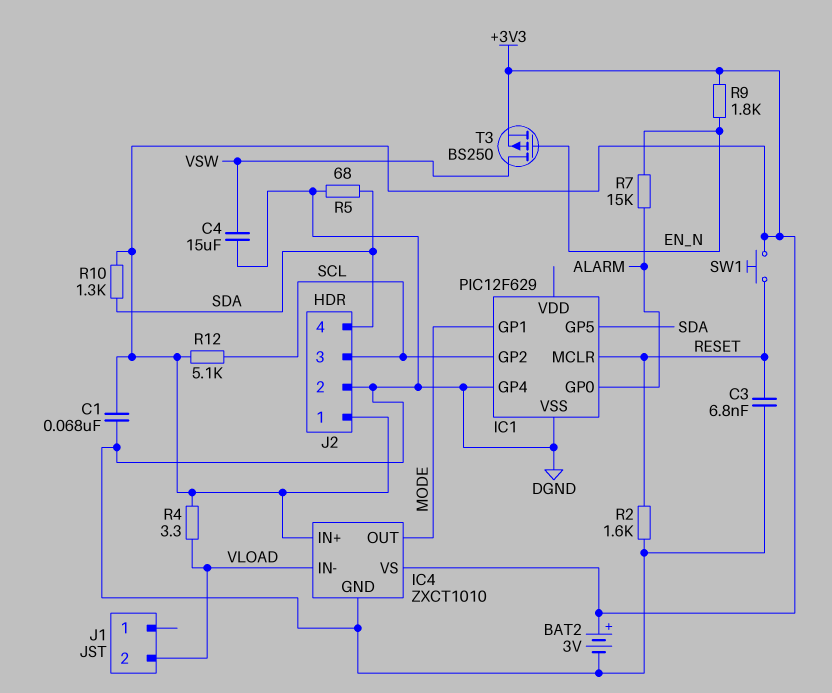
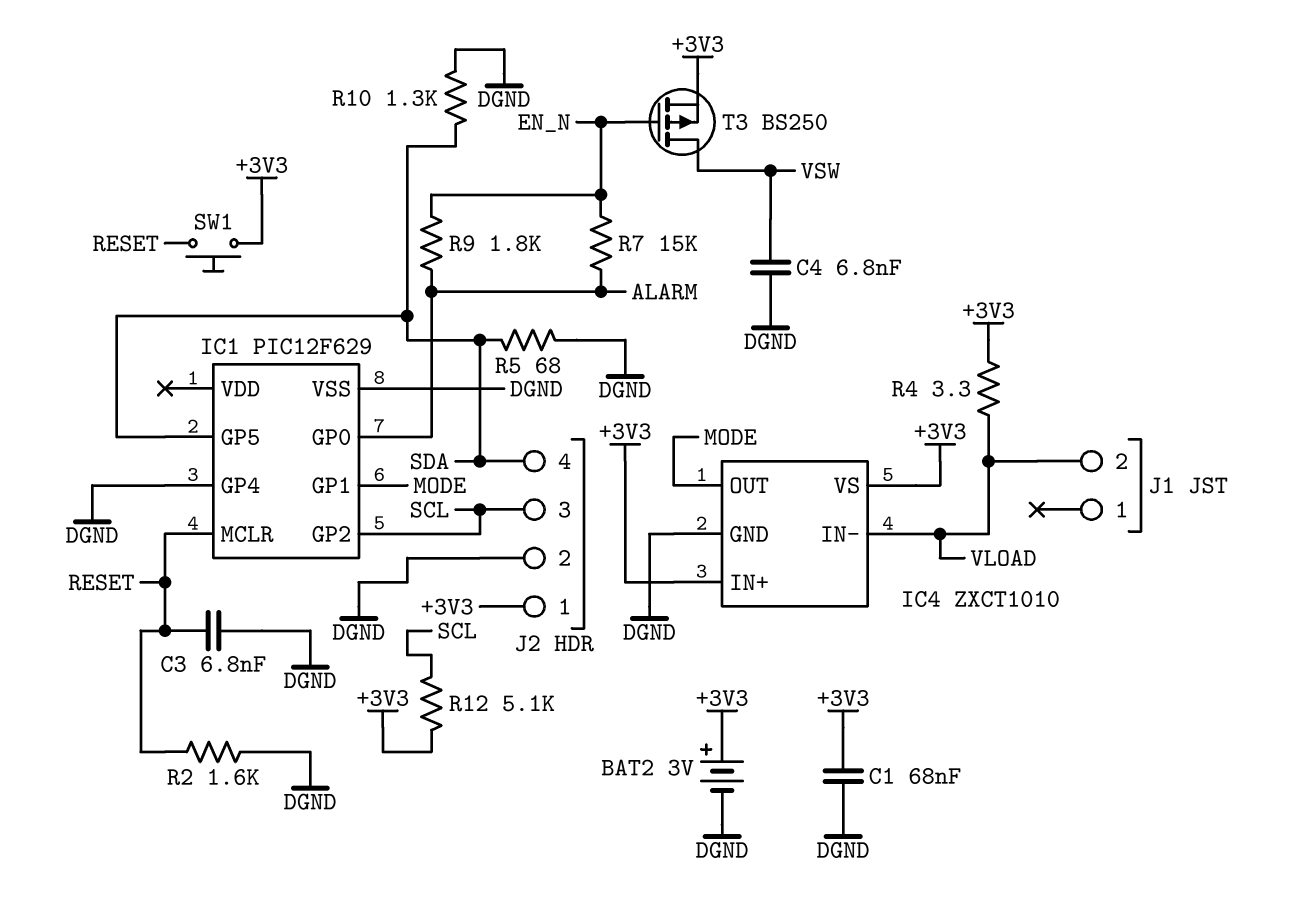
C4: 15uF (DGND, VSW) -> 6.8nF (DGND, VSW)
R9: 1.8k (+3V3, EN_N) -> 1.8k (ALARM, EN_N)
R10: 1.3k (+3V3, SDA) -> 1.3k (DGND, SDA)

